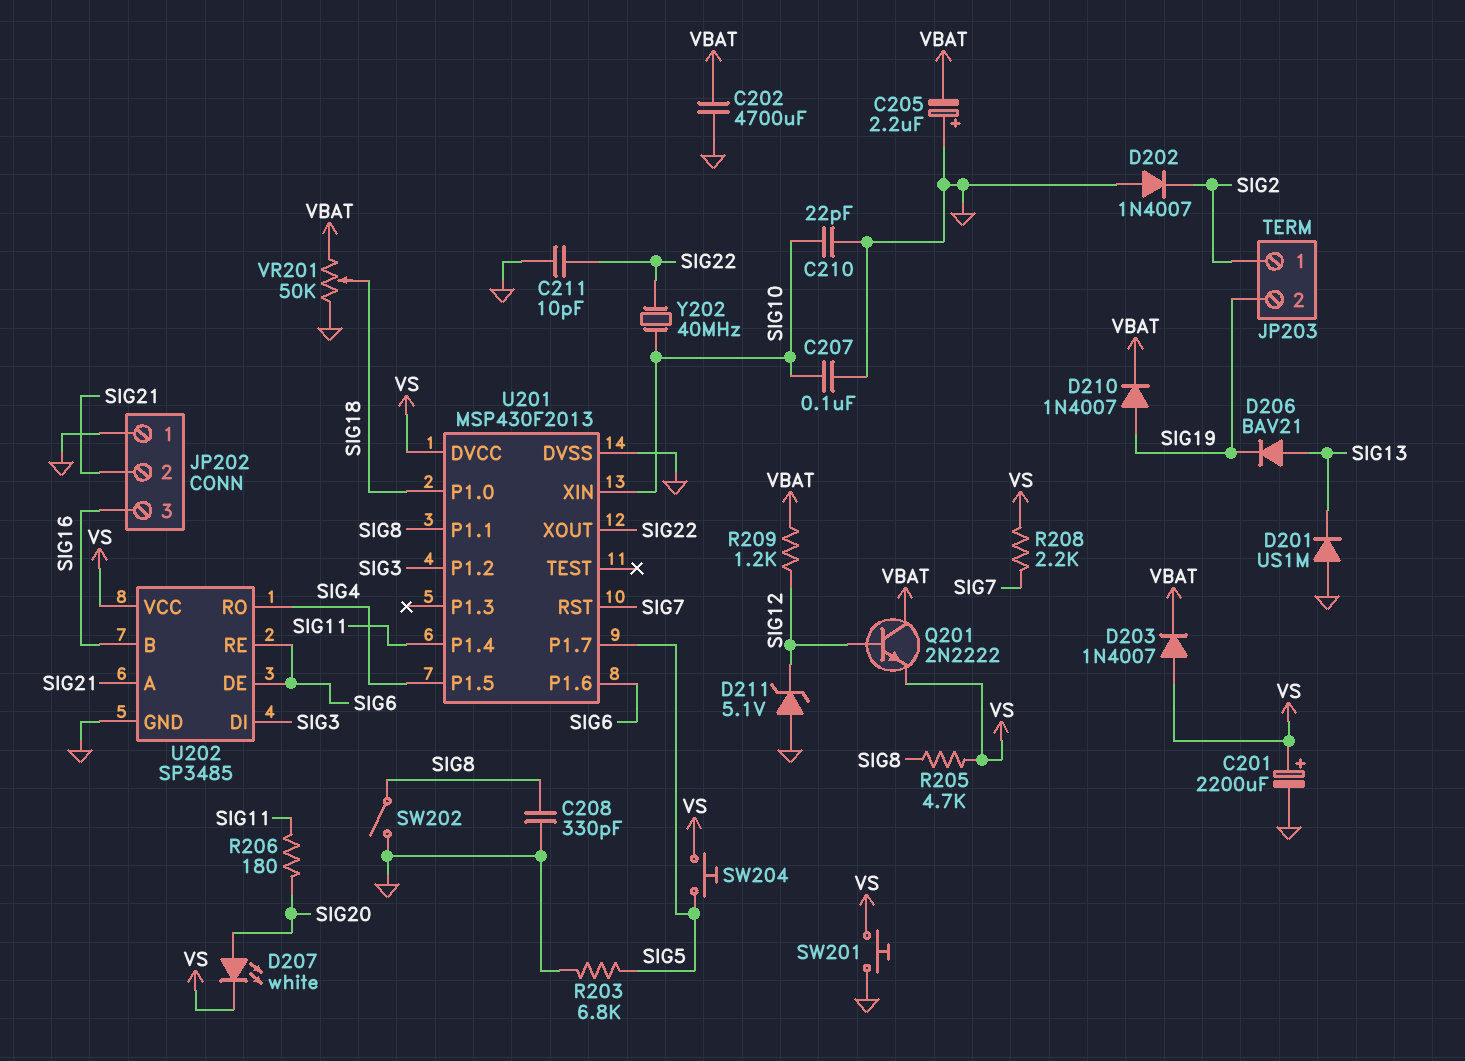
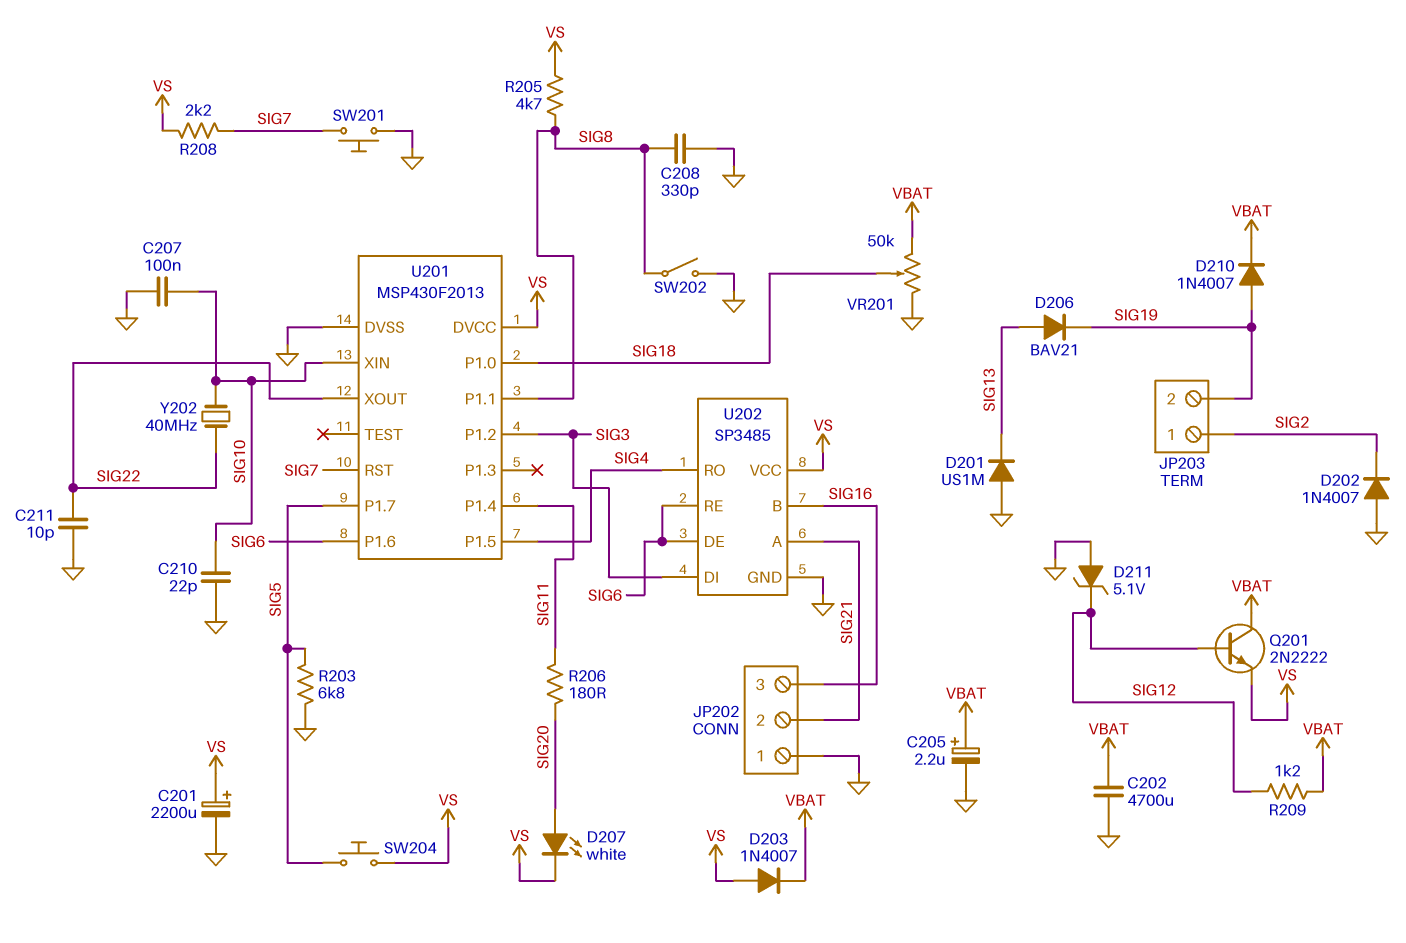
C205: 2.2uF (plus GND, minus VBAT) -> 2.2uF (plus VBAT, minus GND)
SW201: button (GND, VS) -> button (GND, SIG7)

